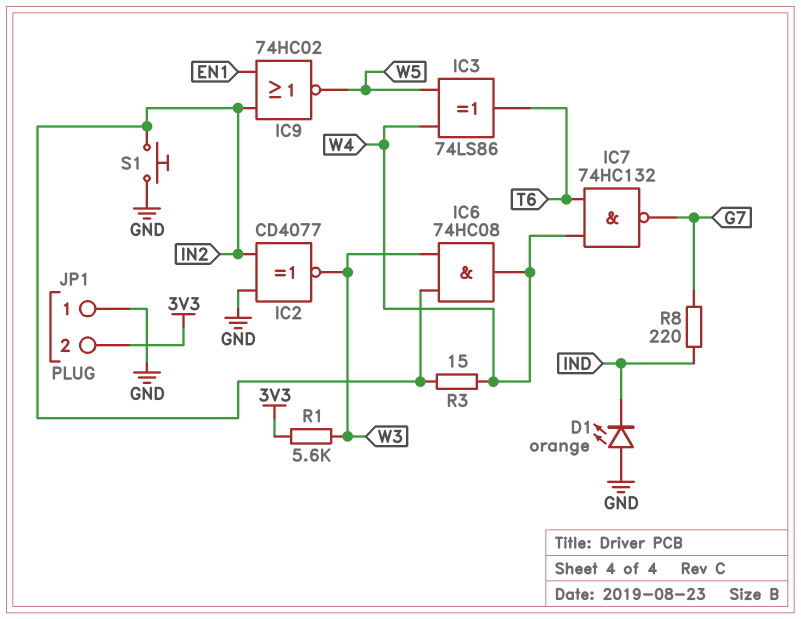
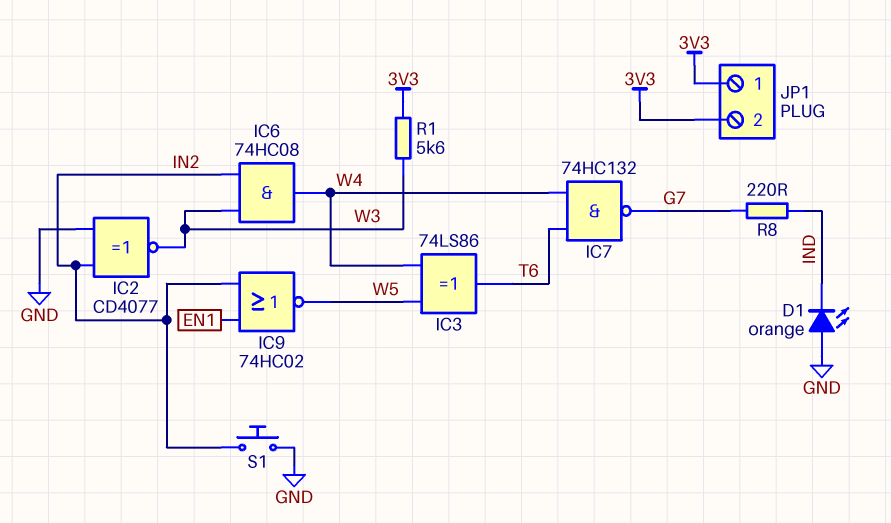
JP1 pin 1: GND -> 3V3
R3: 15 (IN2, W4) -> none

